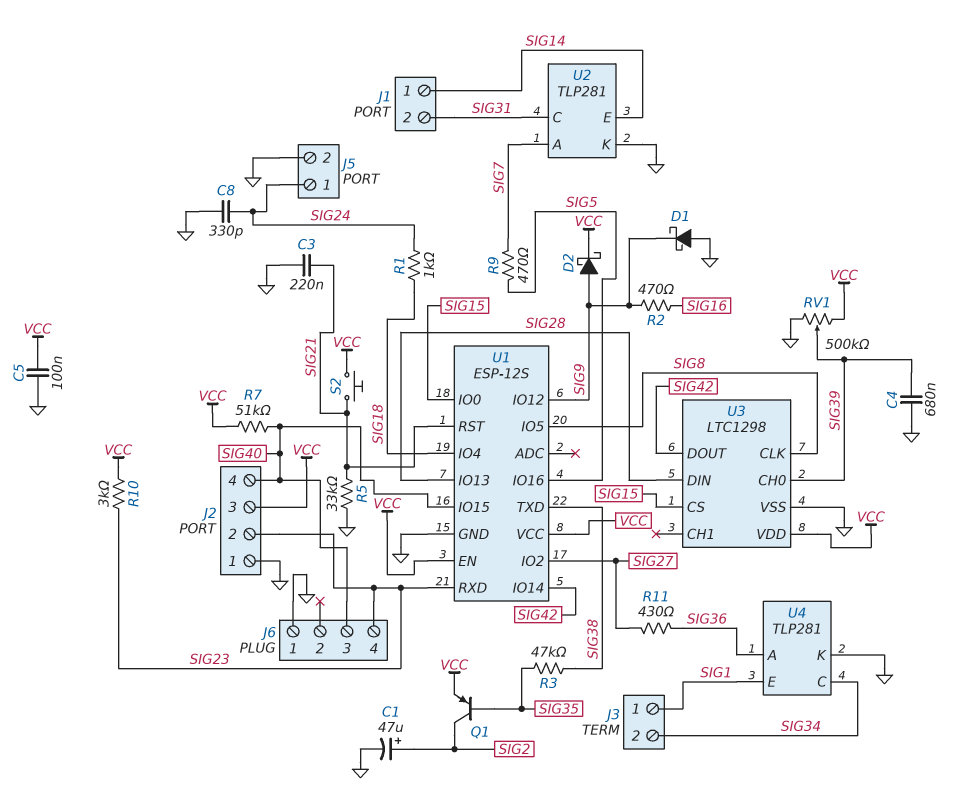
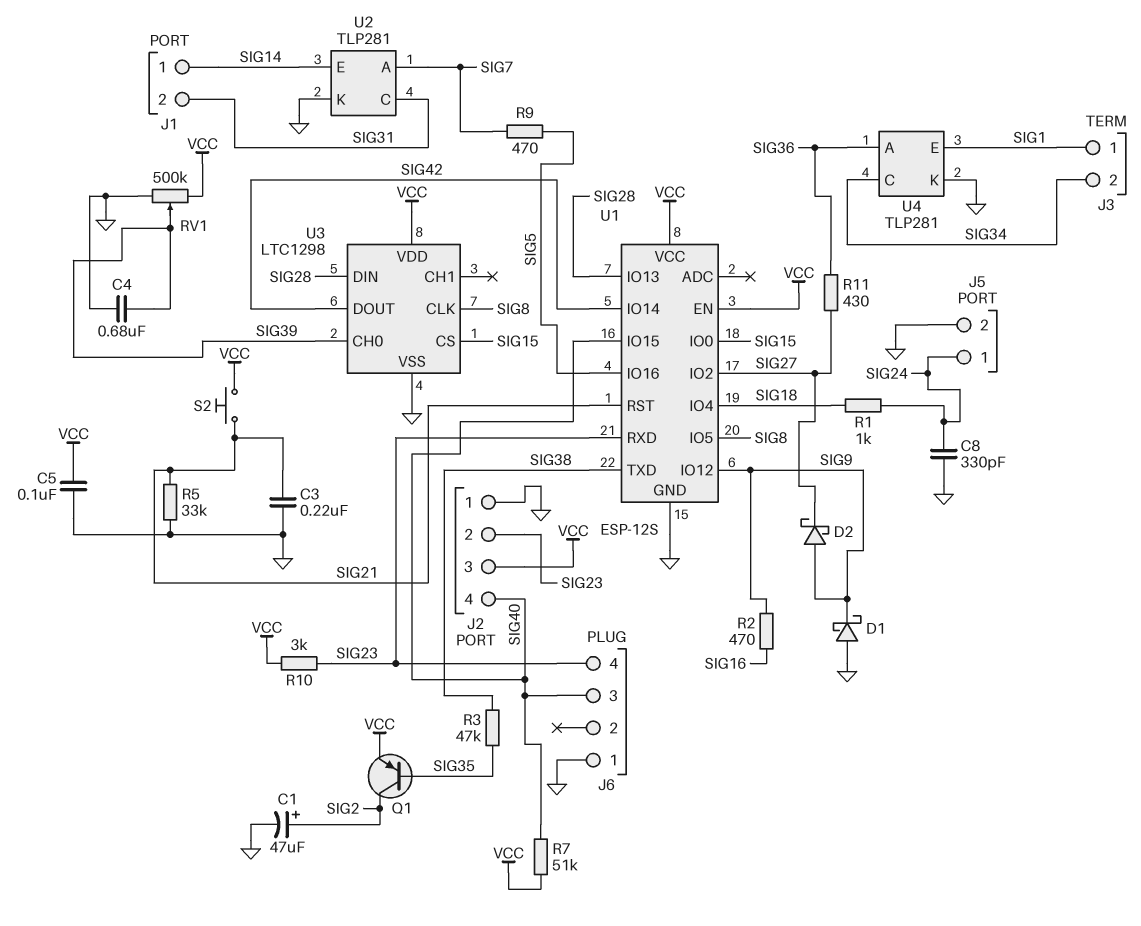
D2: schottky (A SIG9, K VCC) -> schottky (A SIG9, K SIG27)

